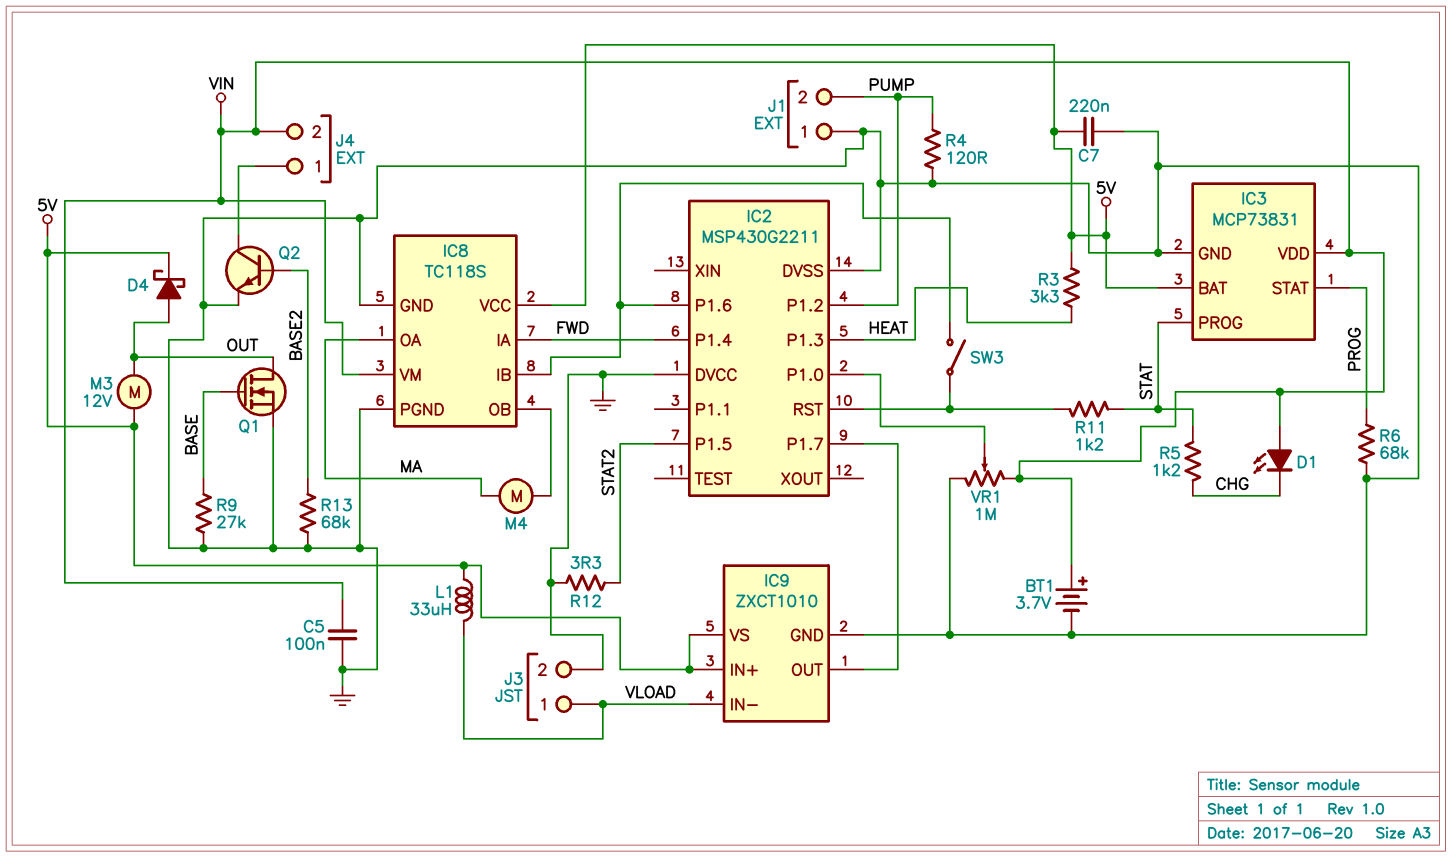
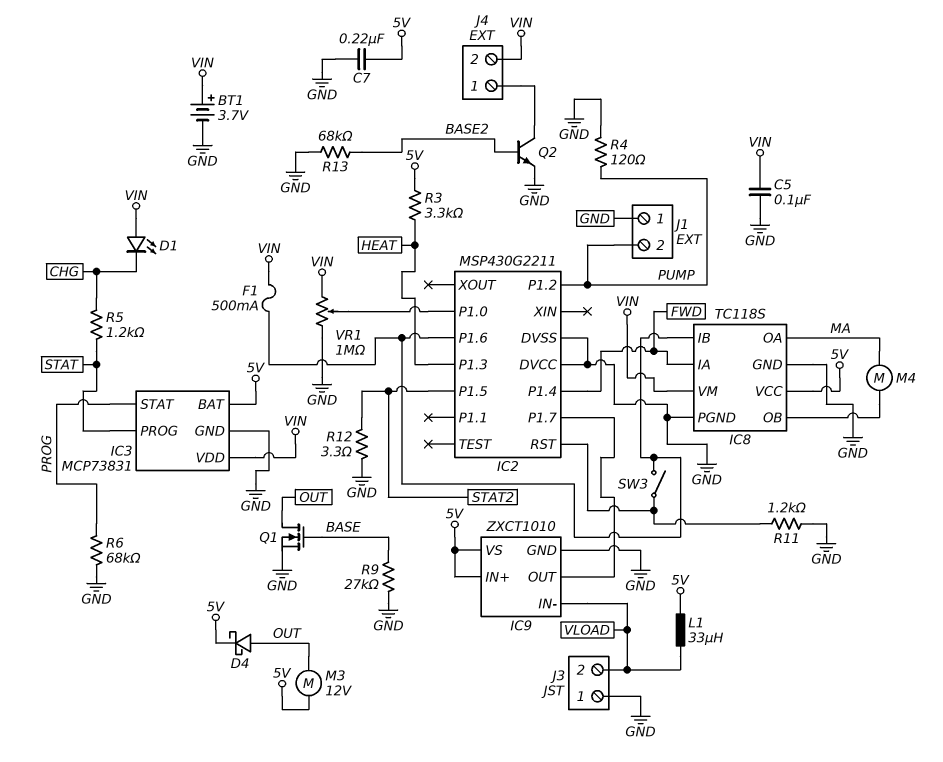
F1: none -> 500mA (IC2/P1.6, VIN)
J3 pin 1: VLOAD -> GND
J3 pin 2: GND -> VLOAD
R11: 1.2k (IC2/RST, STAT) -> 1.2k (GND, IC2/RST)

